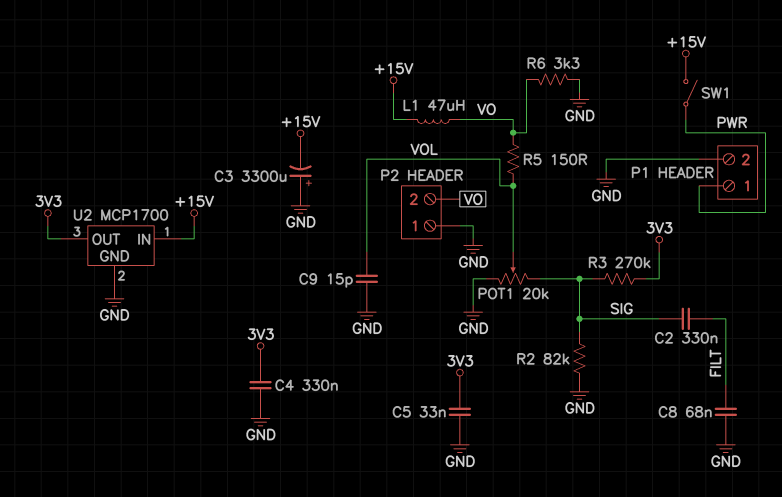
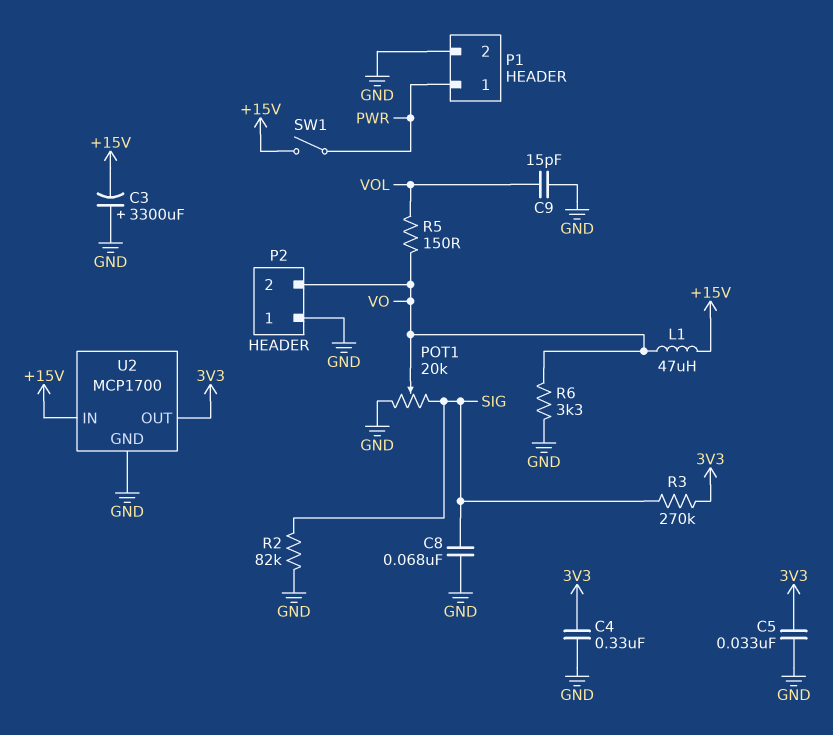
C2: 330nF (FILT, SIG) -> none
C8: 68nF (FILT, GND) -> 68nF (GND, SIG)
POT1: 20k (GND, SIG, wiper VOL) -> 20k (GND, SIG, wiper VO)

